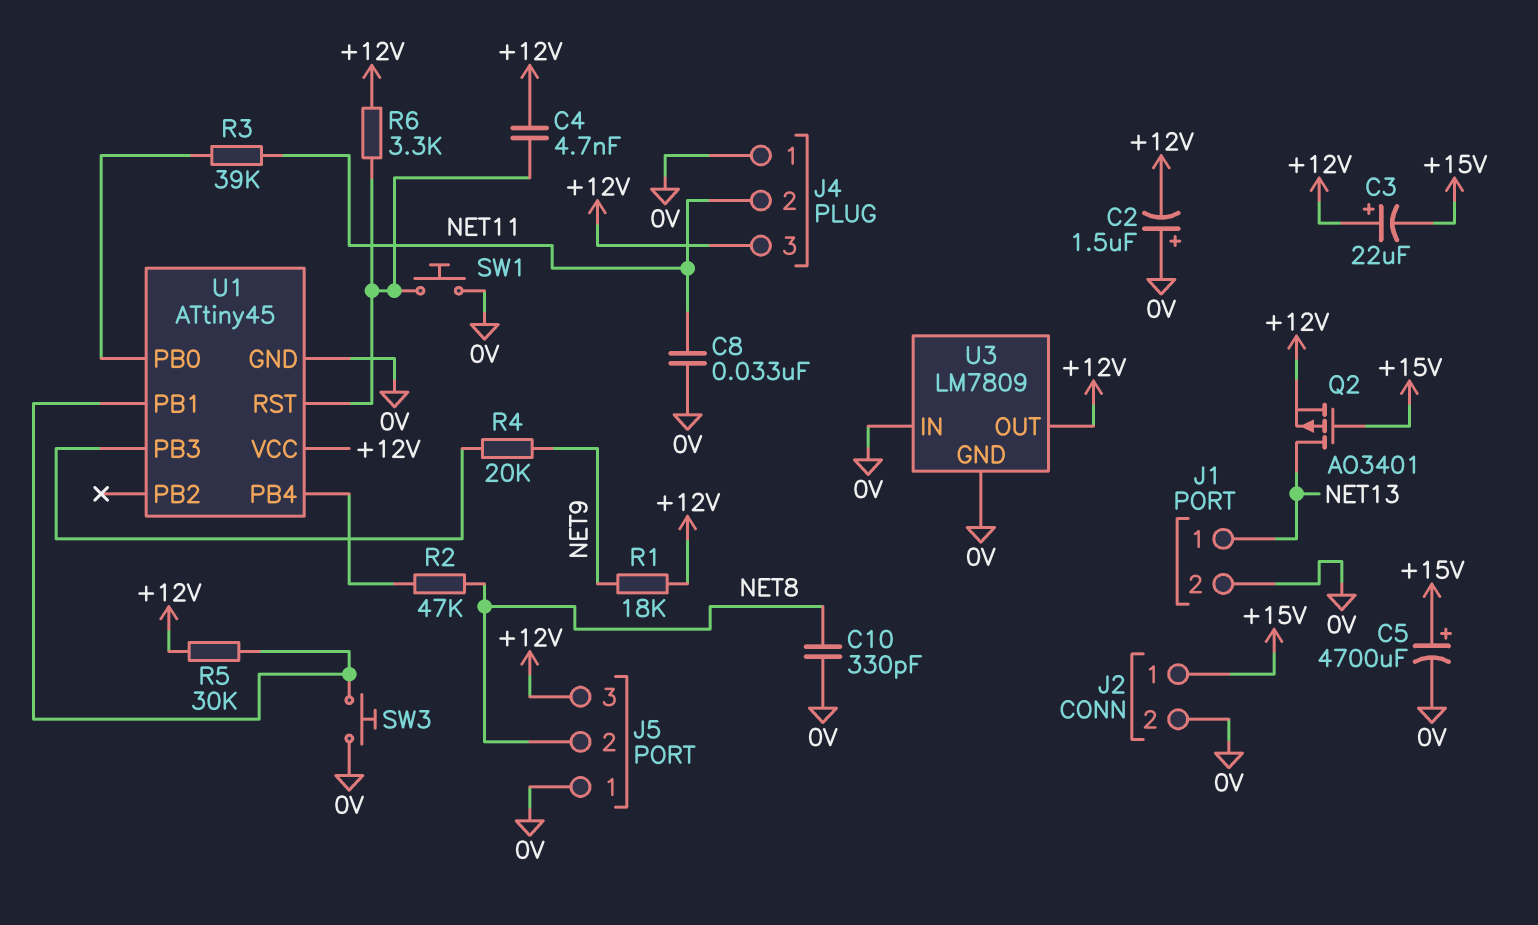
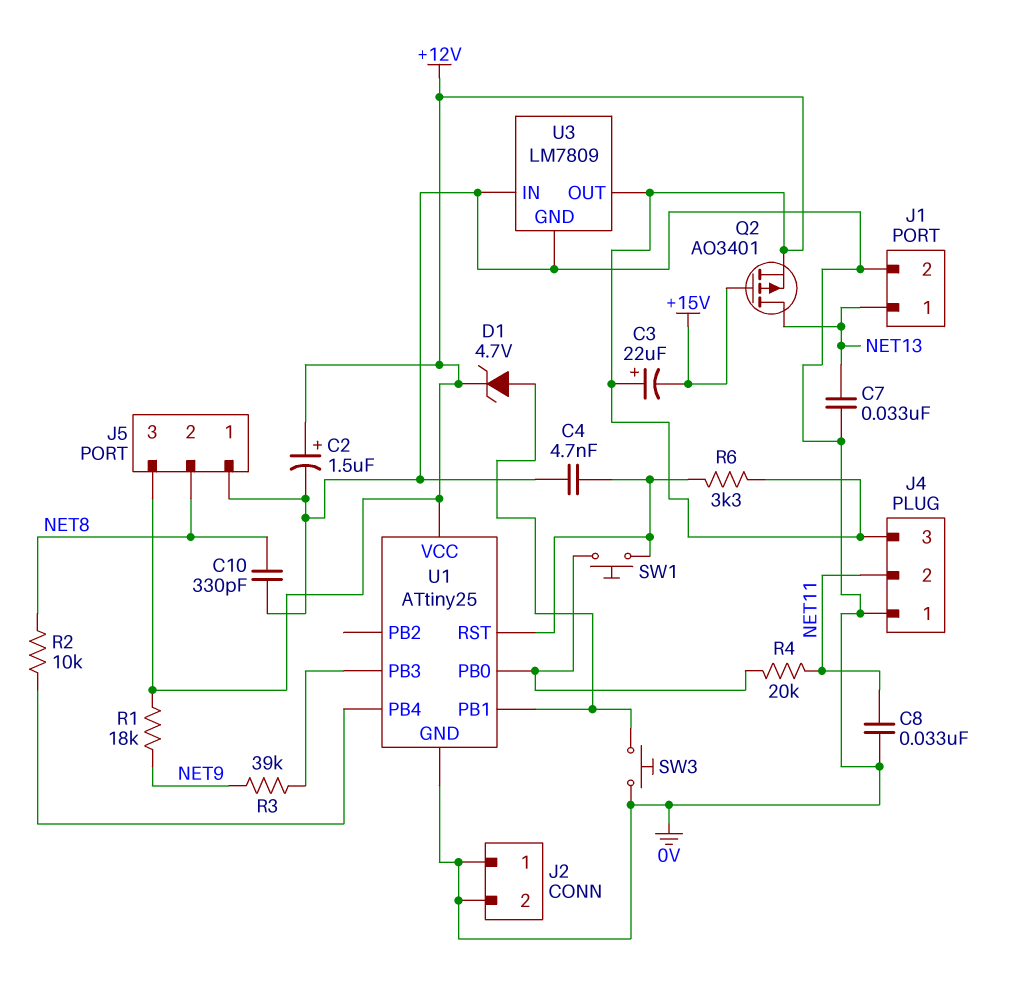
C2: 1.5uF (plus 0V, minus +12V) -> 1.5uF (plus +12V, minus 0V)
C4: 4.7nF (+12V, U1/RST) -> 4.7nF (0V, U1/RST)
C5: 4700uF (plus +15V, minus 0V) -> none
C7: none -> 33nF (0V, NET13)
D1: none -> zener 4.7V (A U1/PB1, K +12V)
J2 pin 1: +15V -> 0V
R2: 47k (NET8, U1/PB4) -> 10k (NET8, U1/PB4)
R3: 39k (NET11, U1/PB0) -> 39k (NET9, U1/PB3)
R4: 20k (NET9, U1/PB3) -> 20k (NET11, U1/PB0)
R5: 30k (+12V, U1/PB1) -> none
SW1: button (0V, U1/RST) -> button (U1/PB0, U1/RST)
U1: ATtiny45 -> ATtiny25

